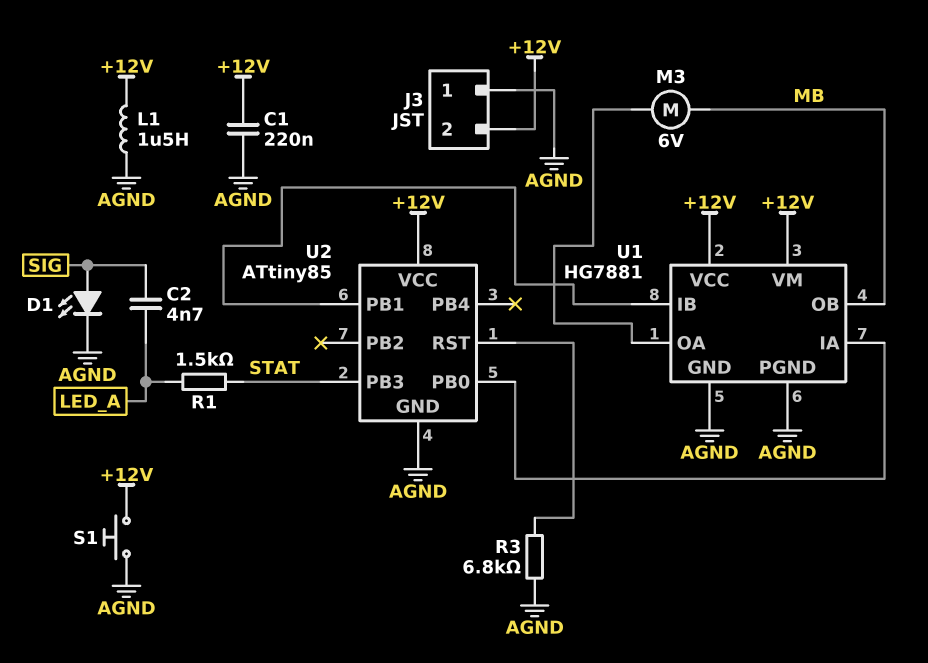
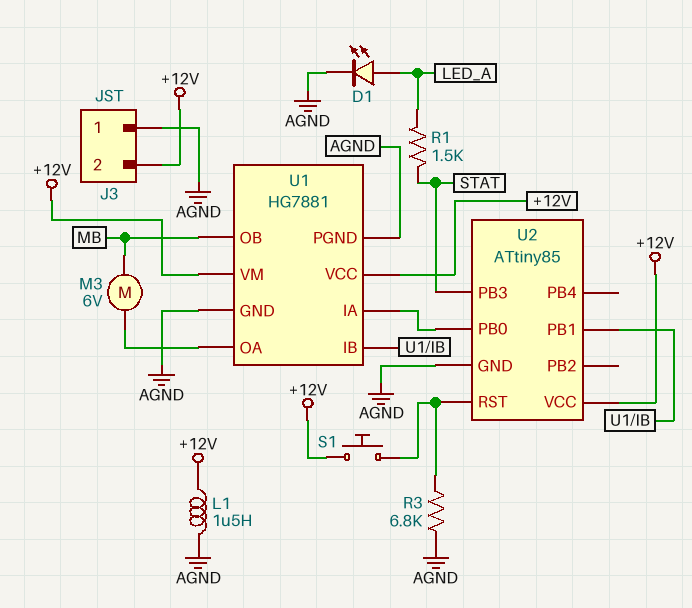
C1: 220nF (+12V, AGND) -> none
C2: 4.7nF (LED_A, SIG) -> none
D1: LED (A SIG, K AGND) -> LED (A LED_A, K AGND)
S1: button (+12V, AGND) -> button (+12V, U2/RST)

